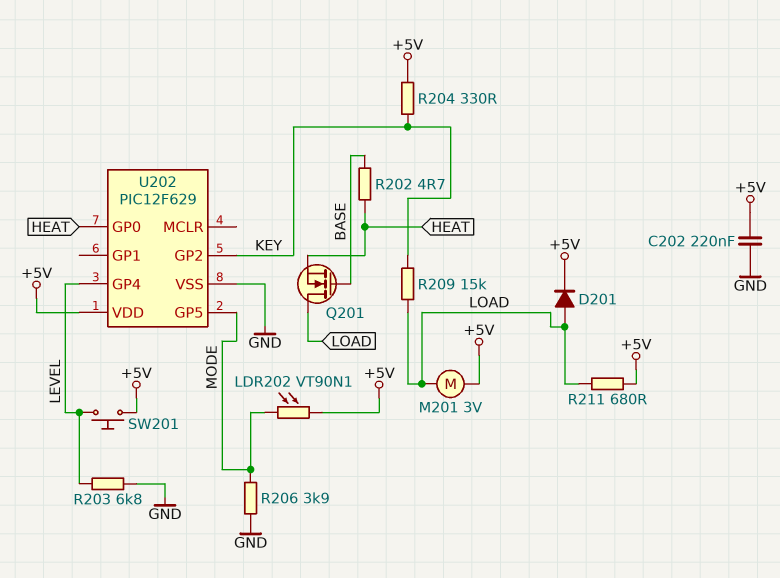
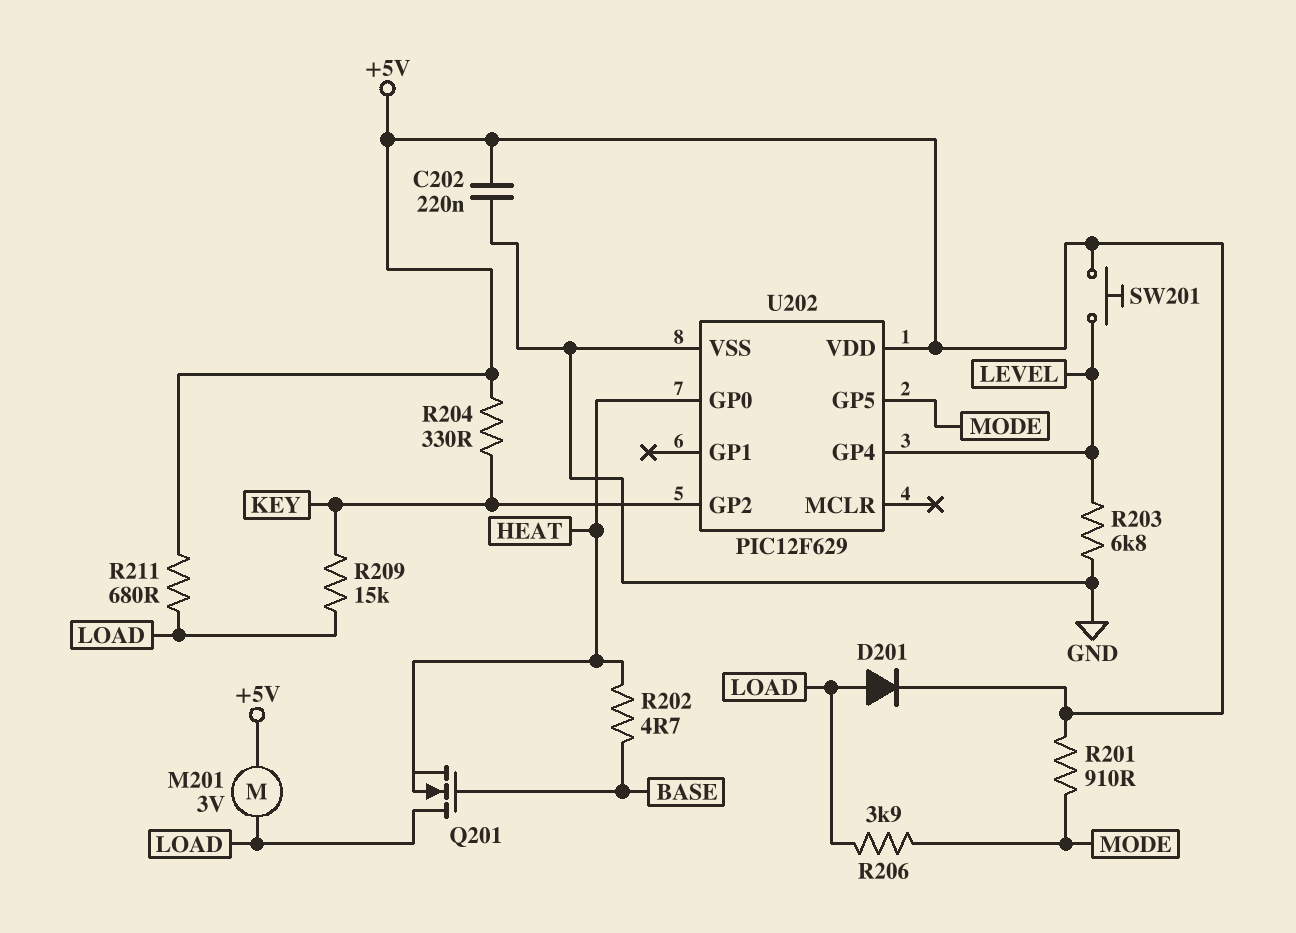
LDR202: VT90N1 (+5V, MODE) -> none
R201: none -> 910 (+5V, MODE)
R206: 3.9k (GND, MODE) -> 3.9k (LOAD, MODE)

